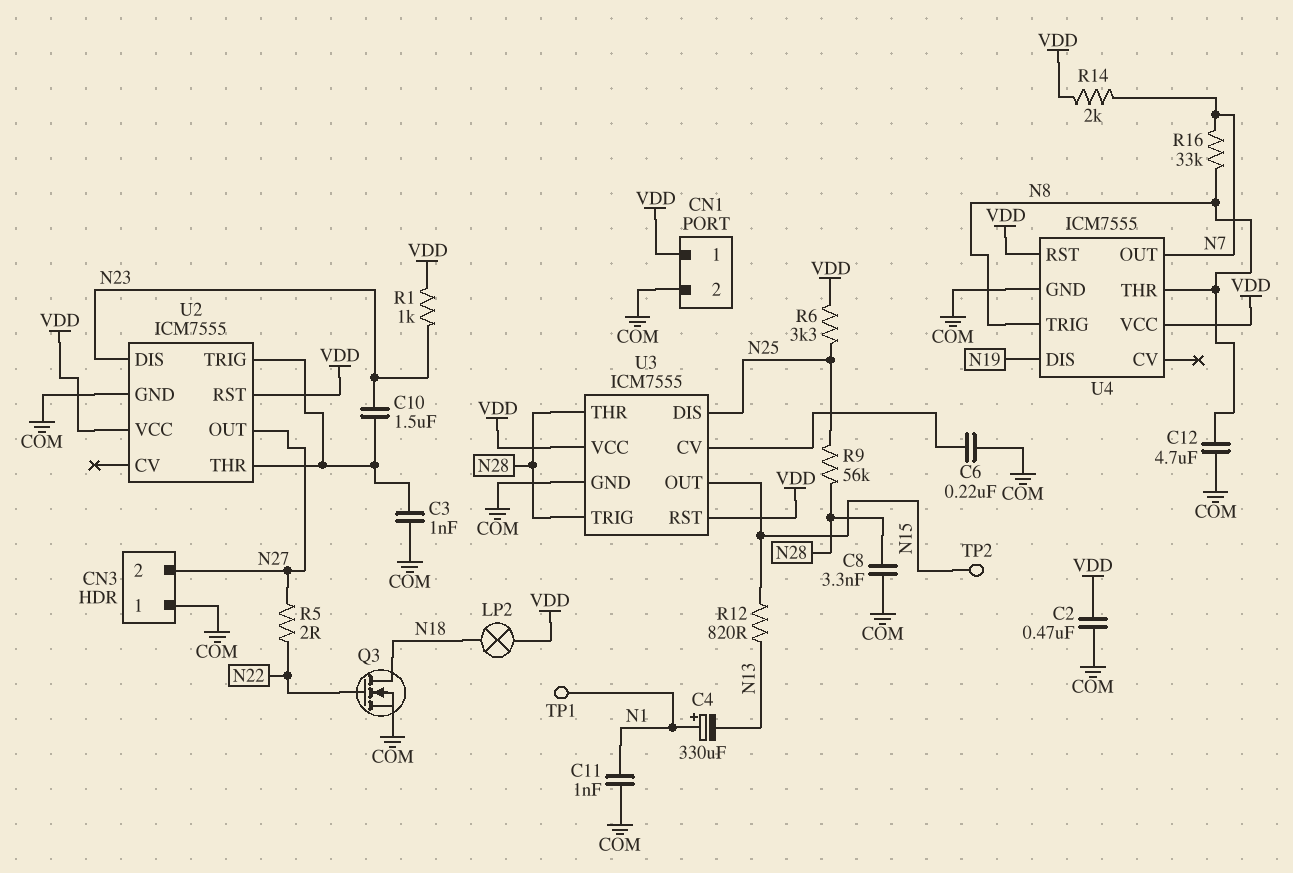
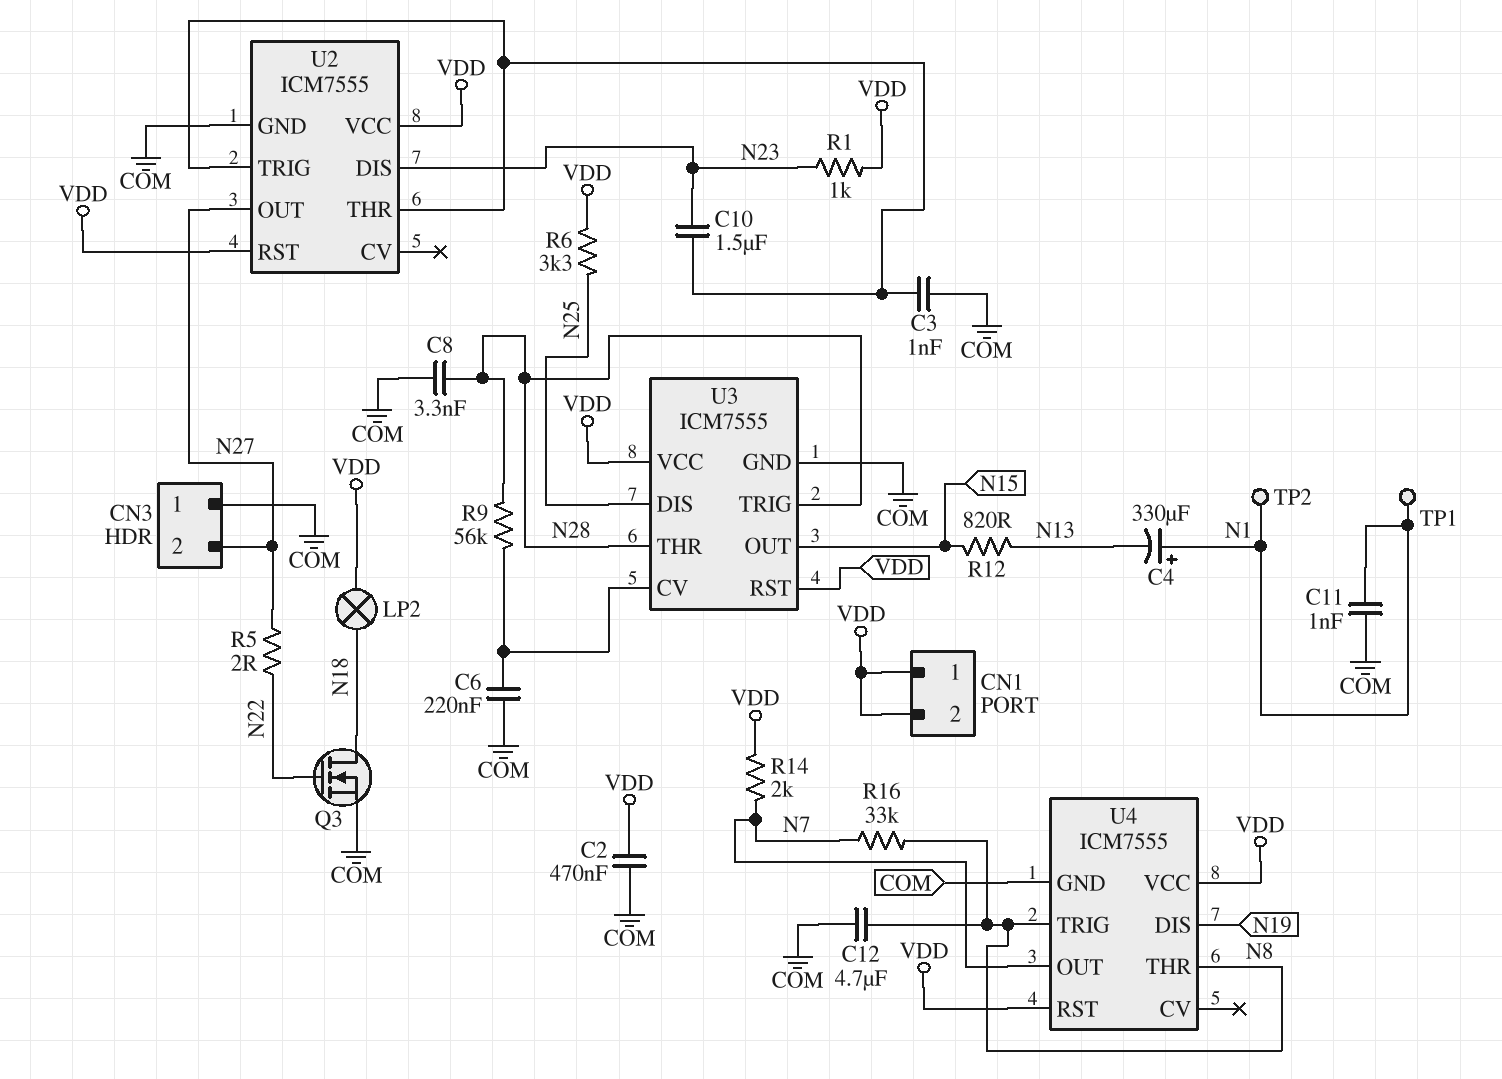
CN1 pin 2: COM -> VDD
R9: 56k (N25, N28) -> 56k (N28, U3/CV)
TP2: test point (N15) -> test point (N1)

